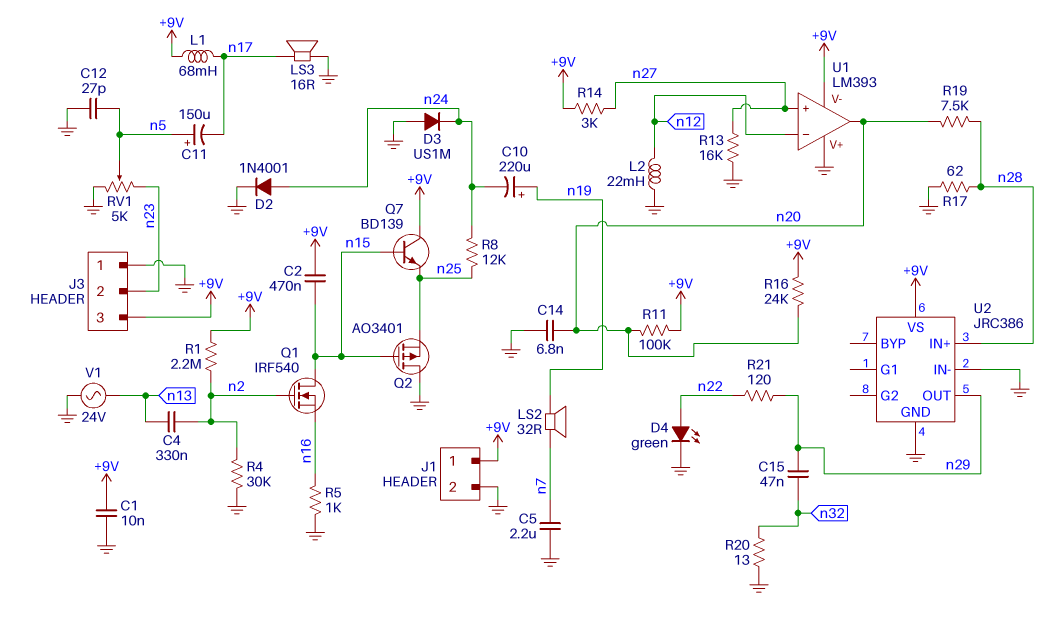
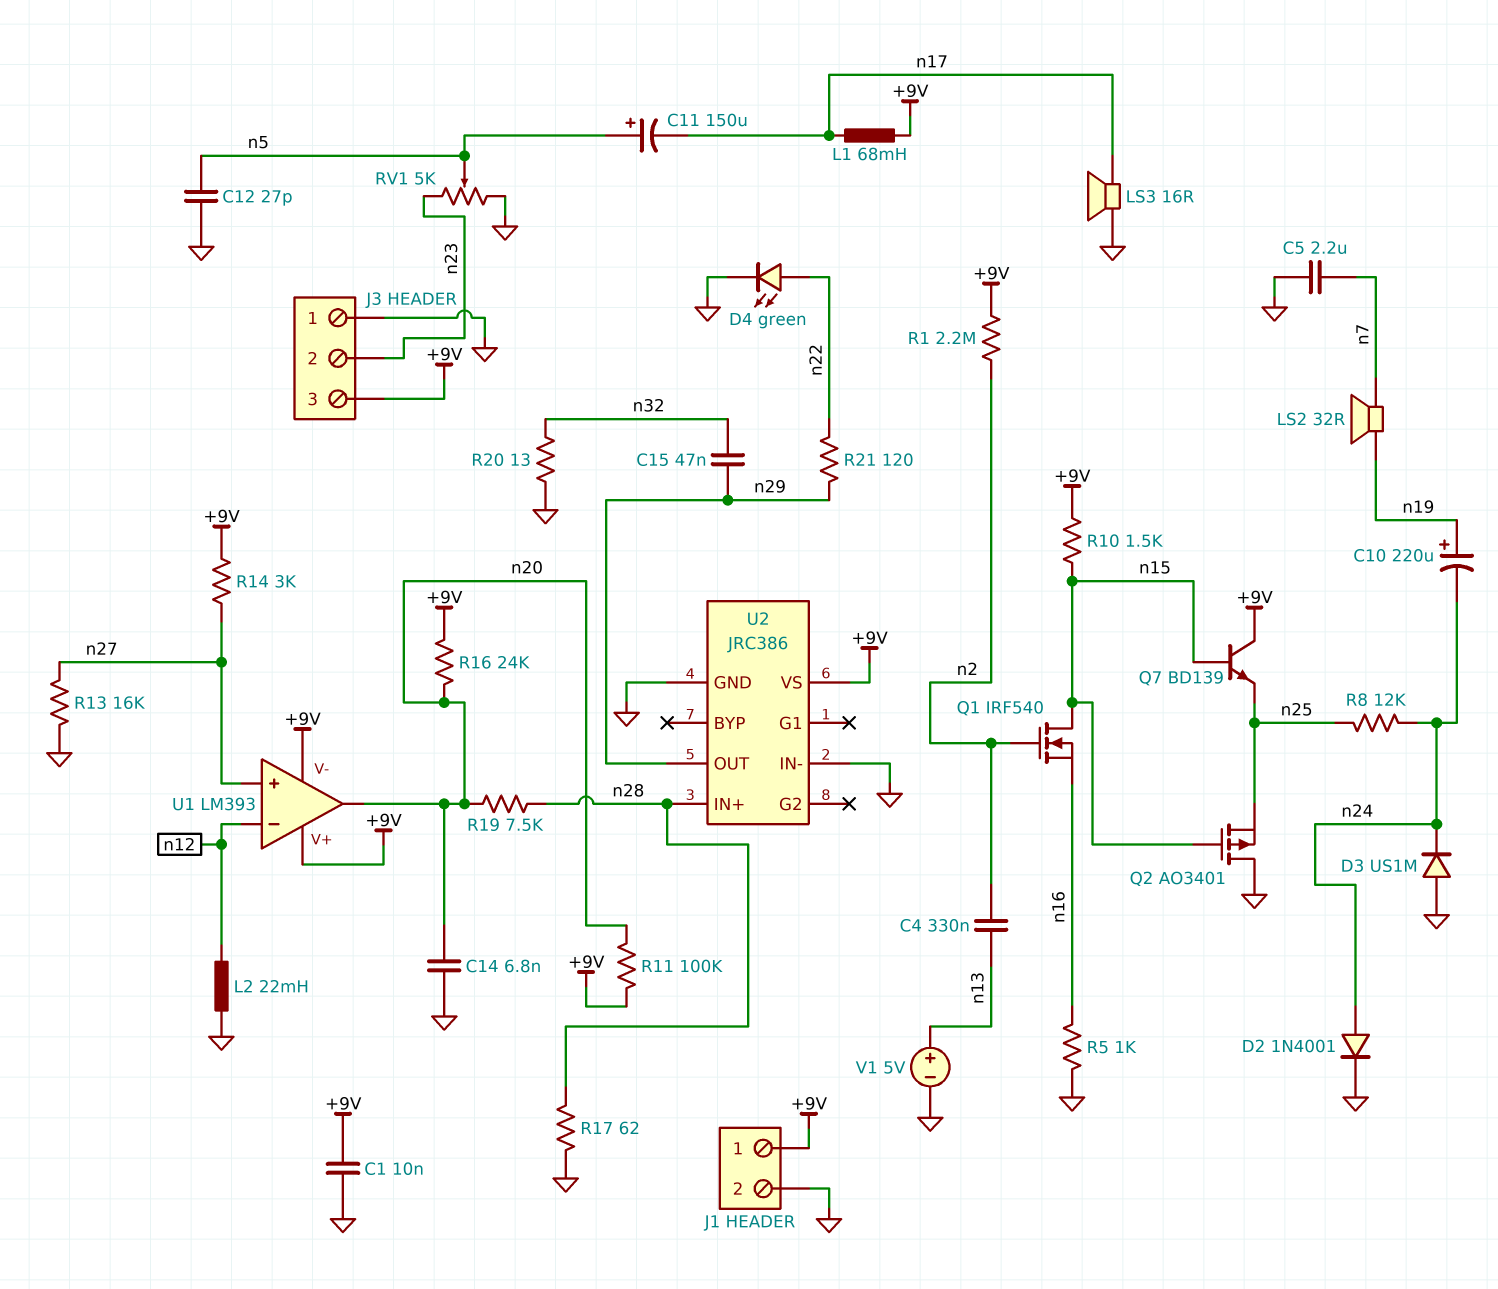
C2: 470nF (+9V, n15) -> none
R4: 30k (GND, n2) -> none
R10: none -> 1.5k (+9V, n15)
U1 pin V+: GND -> +9V
V1: AC 24V (GND, n13) -> 5V (plus n13, minus GND)

